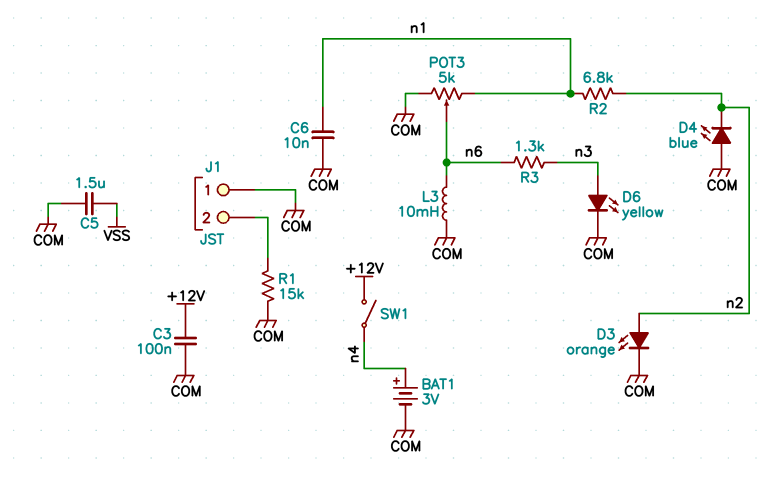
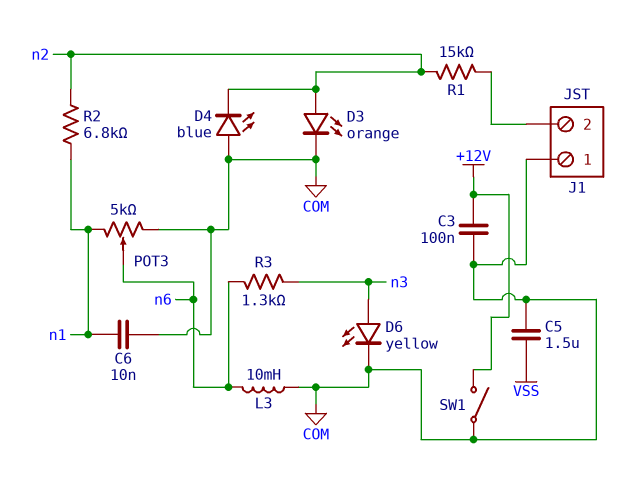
BAT1: 3V (plus n4, minus COM) -> none
R1: 15k (COM, J1/2) -> 15k (J1/2, n2)
SW1: switch (+12V, n4) -> switch (+12V, COM)

